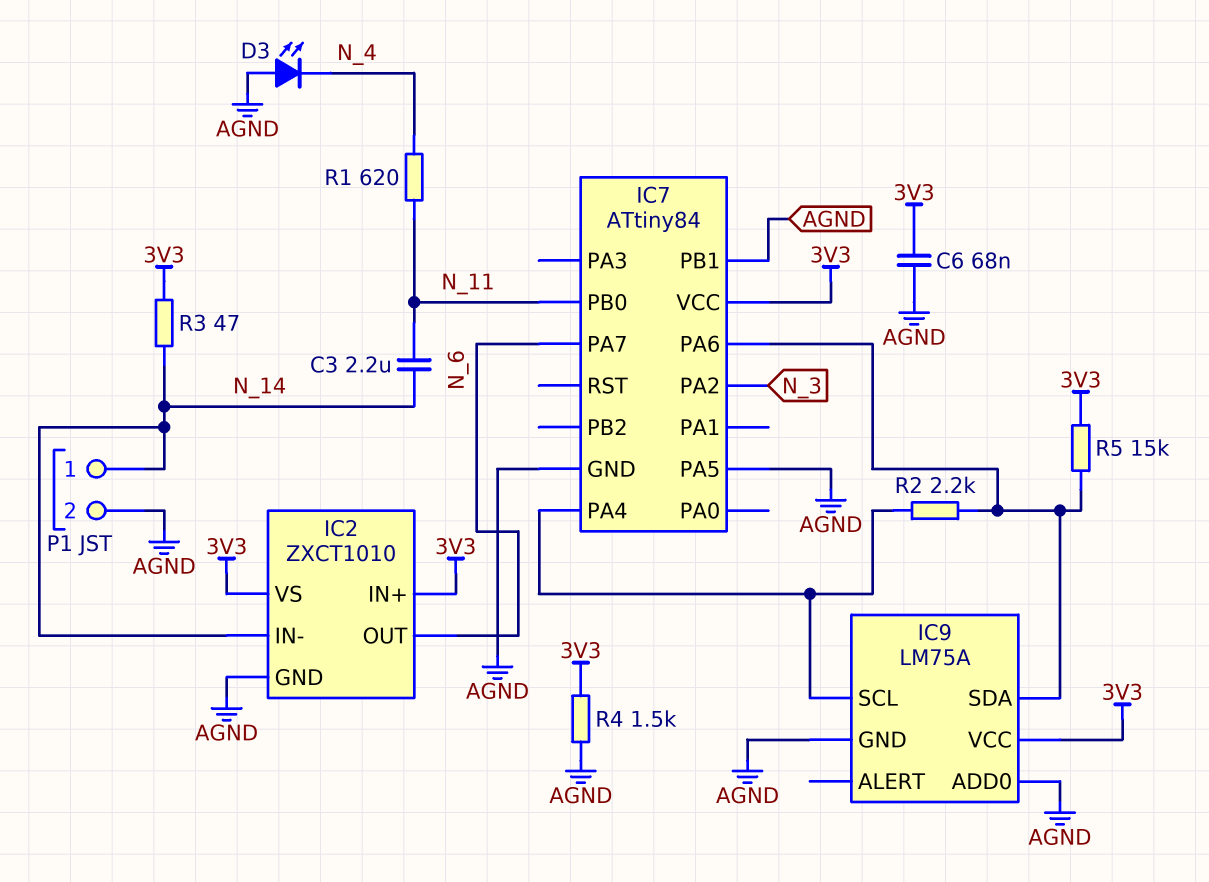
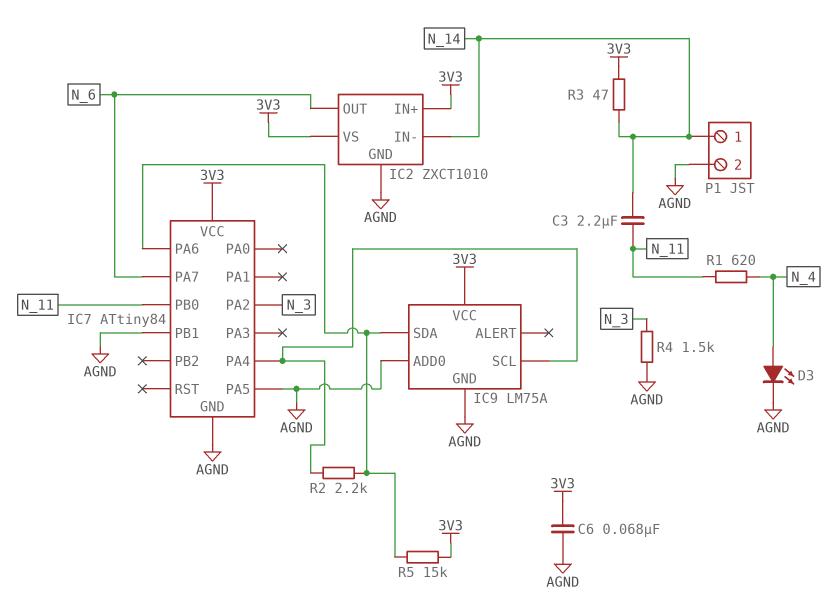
D3: LED (A AGND, K N_4) -> LED (A N_4, K AGND)
R4: 1.5k (3V3, AGND) -> 1.5k (AGND, N_3)

